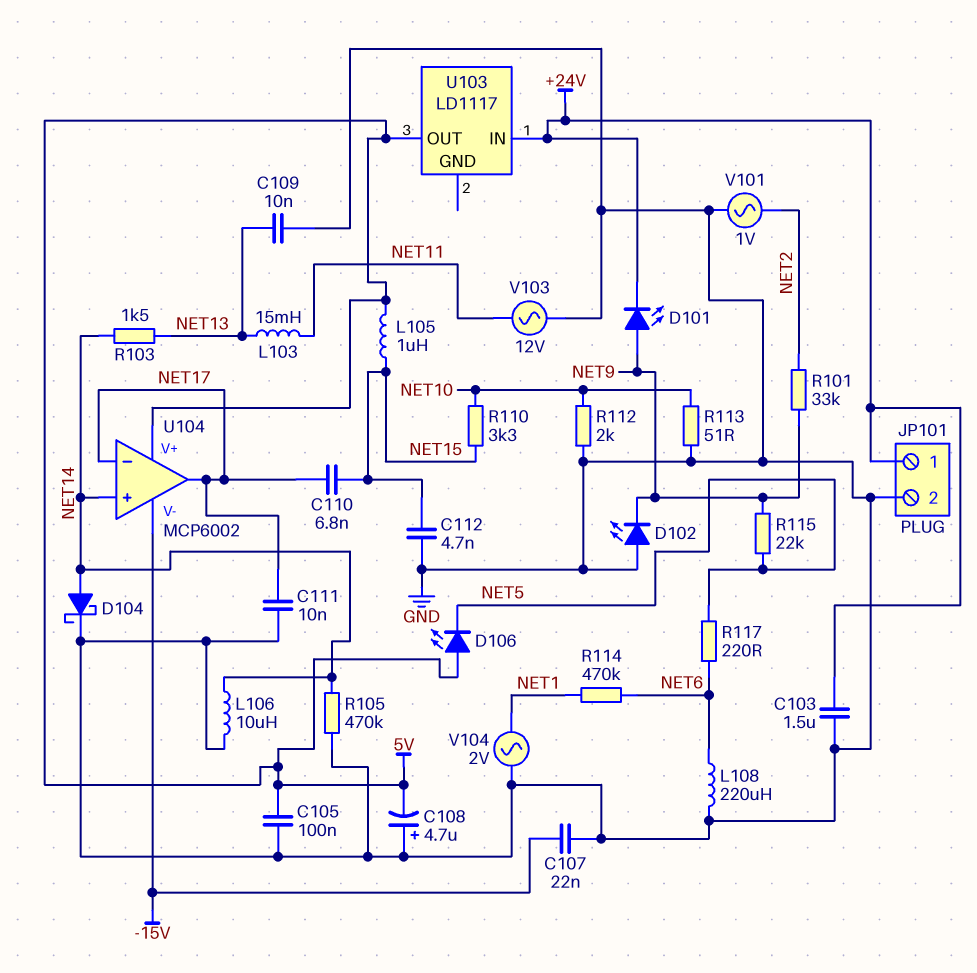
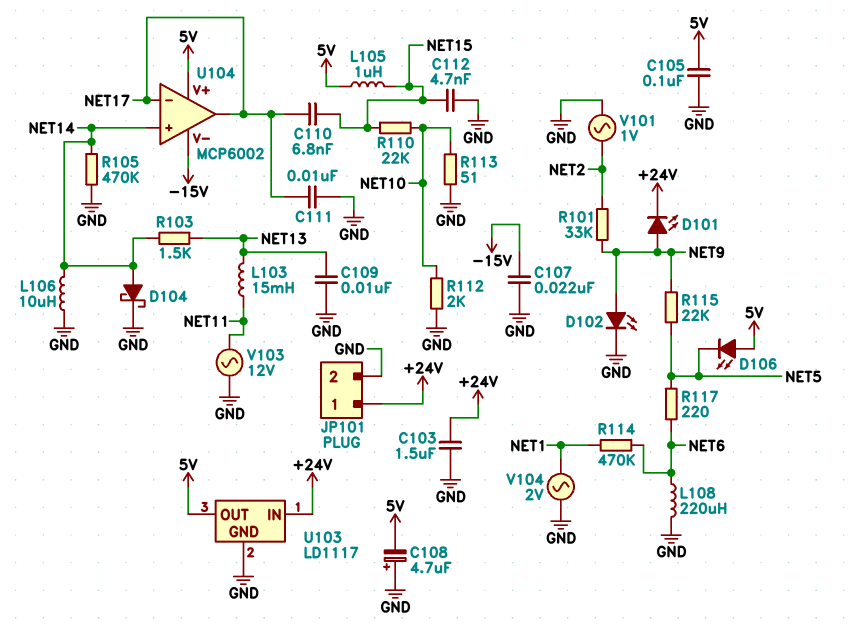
D102: LED (A GND, K NET9) -> LED (A NET9, K GND)
R110: 3.3k (NET10, NET15) -> 22k (NET10, NET15)
U103 pin GND: none -> GND

